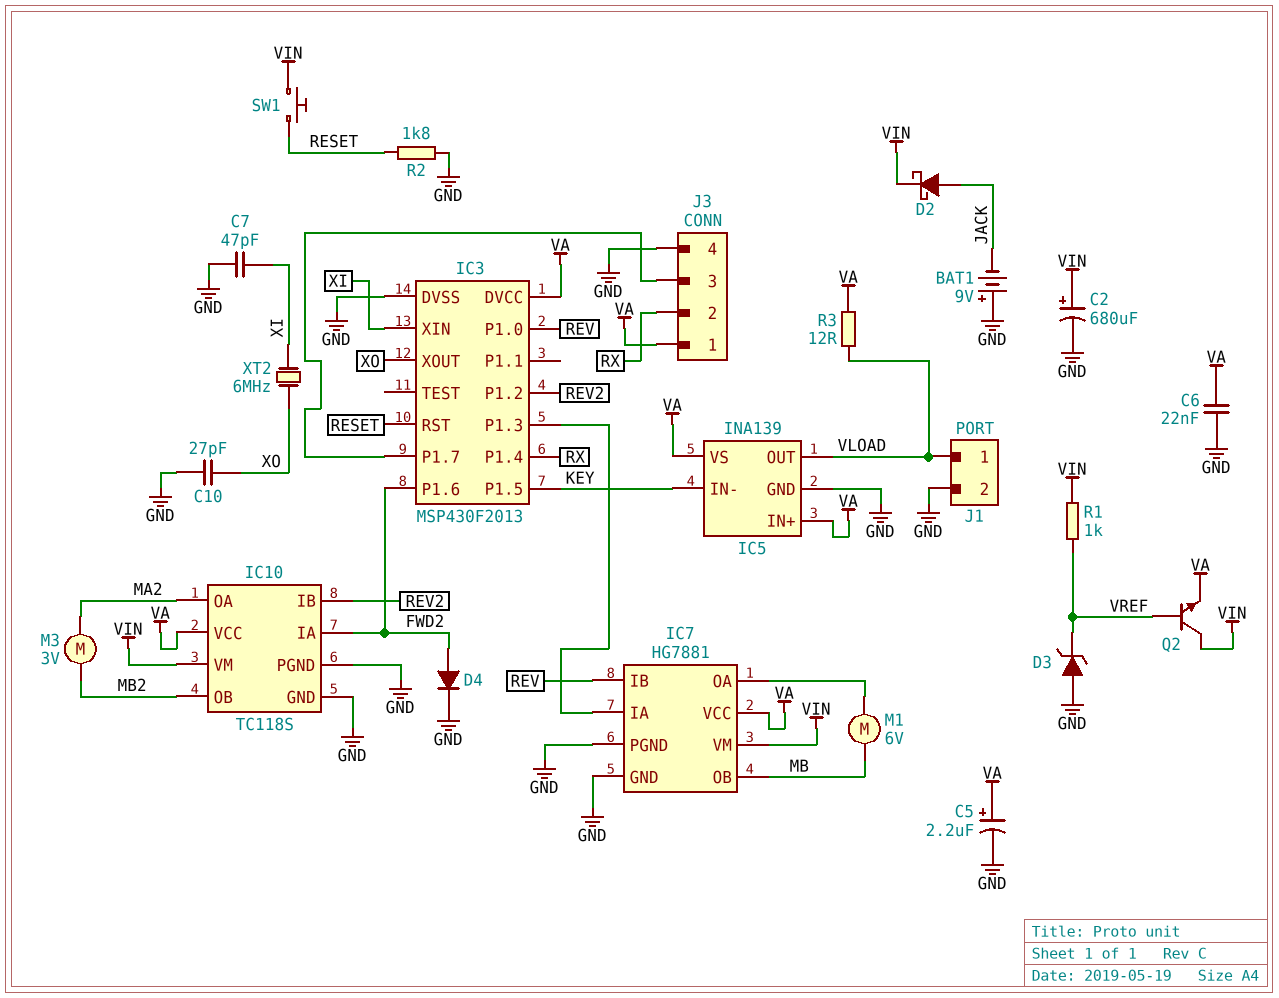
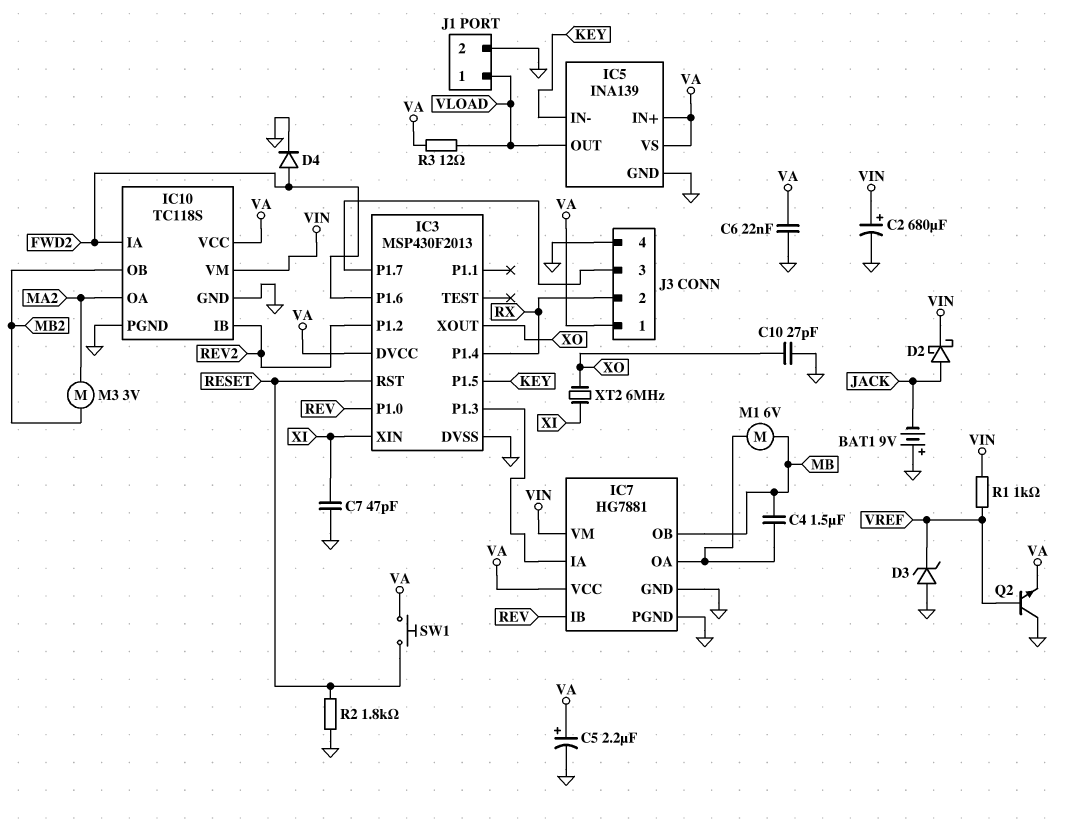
C4: none -> 1.5uF (IC7/OA, MB)
Q2: NPN (B VREF, C VIN, E VA) -> NPN (B VREF, C GND, E VA)
SW1: button (RESET, VIN) -> button (RESET, VA)

